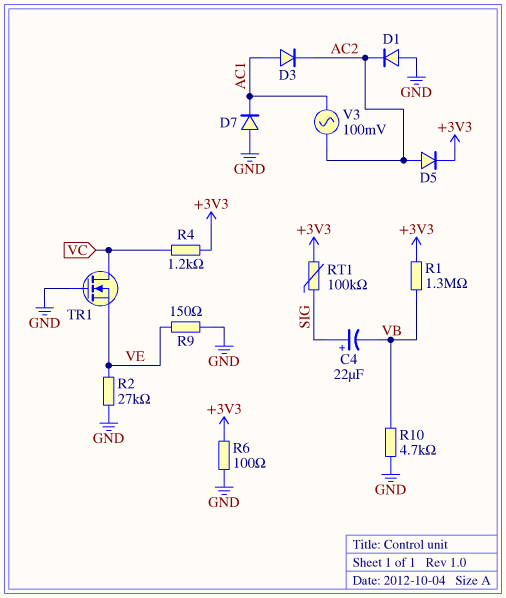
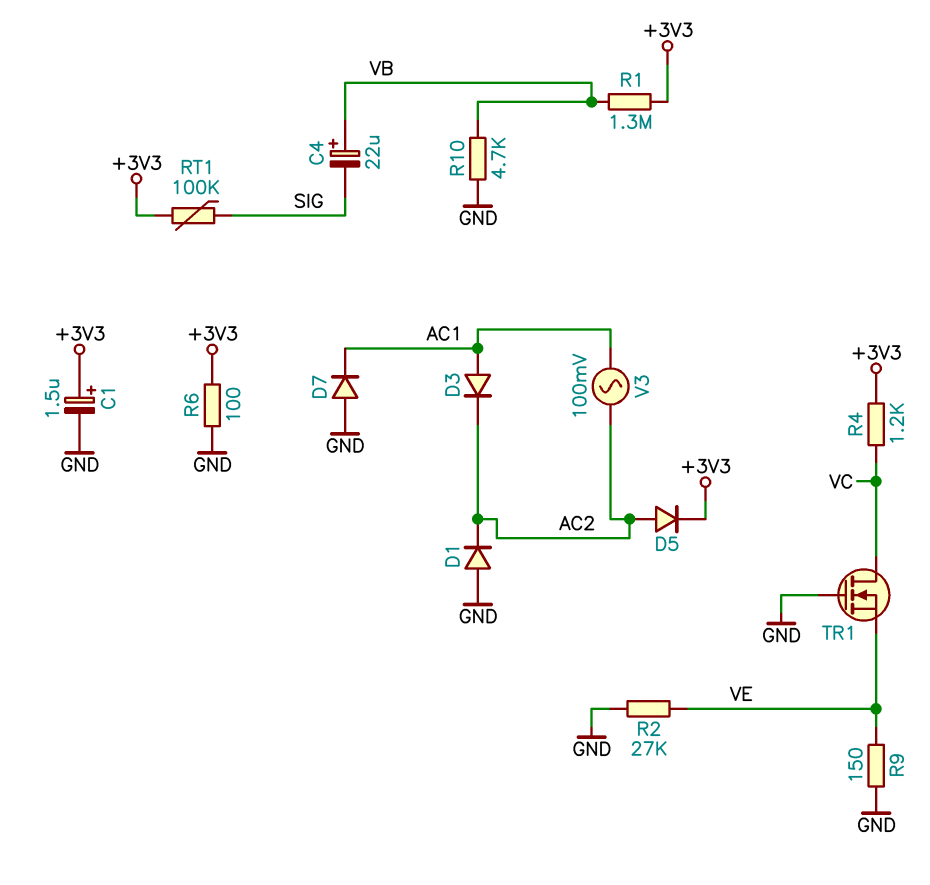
C1: none -> 1.5uF (plus +3V3, minus GND)
C4: 22uF (plus SIG, minus VB) -> 22uF (plus VB, minus SIG)

